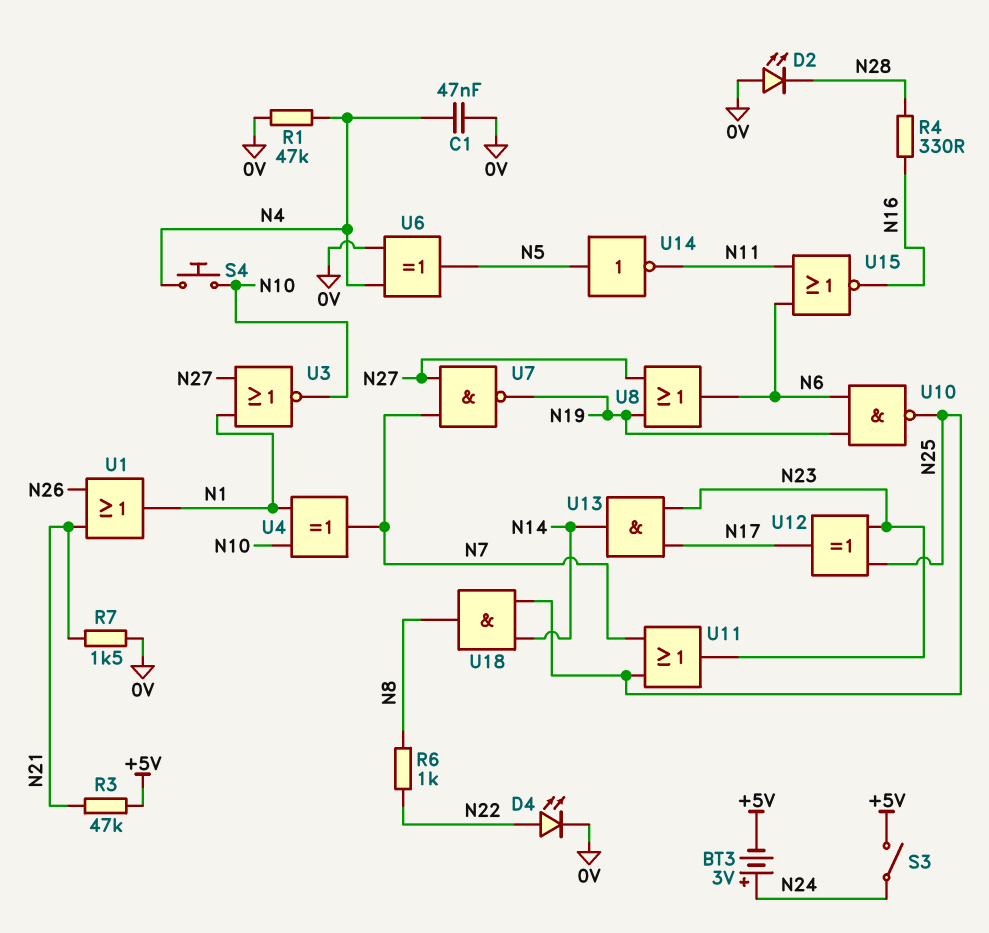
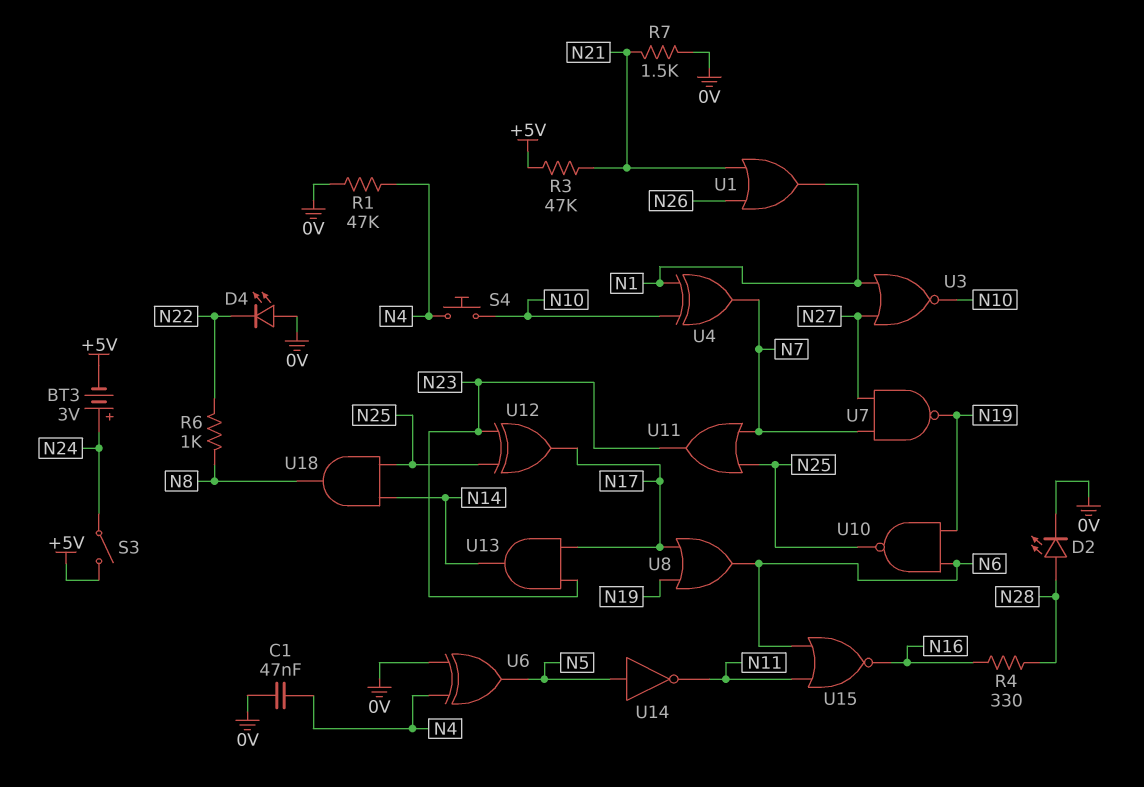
D2: LED (A 0V, K N28) -> LED (A N28, K 0V)
D4: LED (A N22, K 0V) -> LED (A 0V, K N22)
U8: OR (in N19, in N27, out N6) -> OR (in N17, in N19, out N6)

